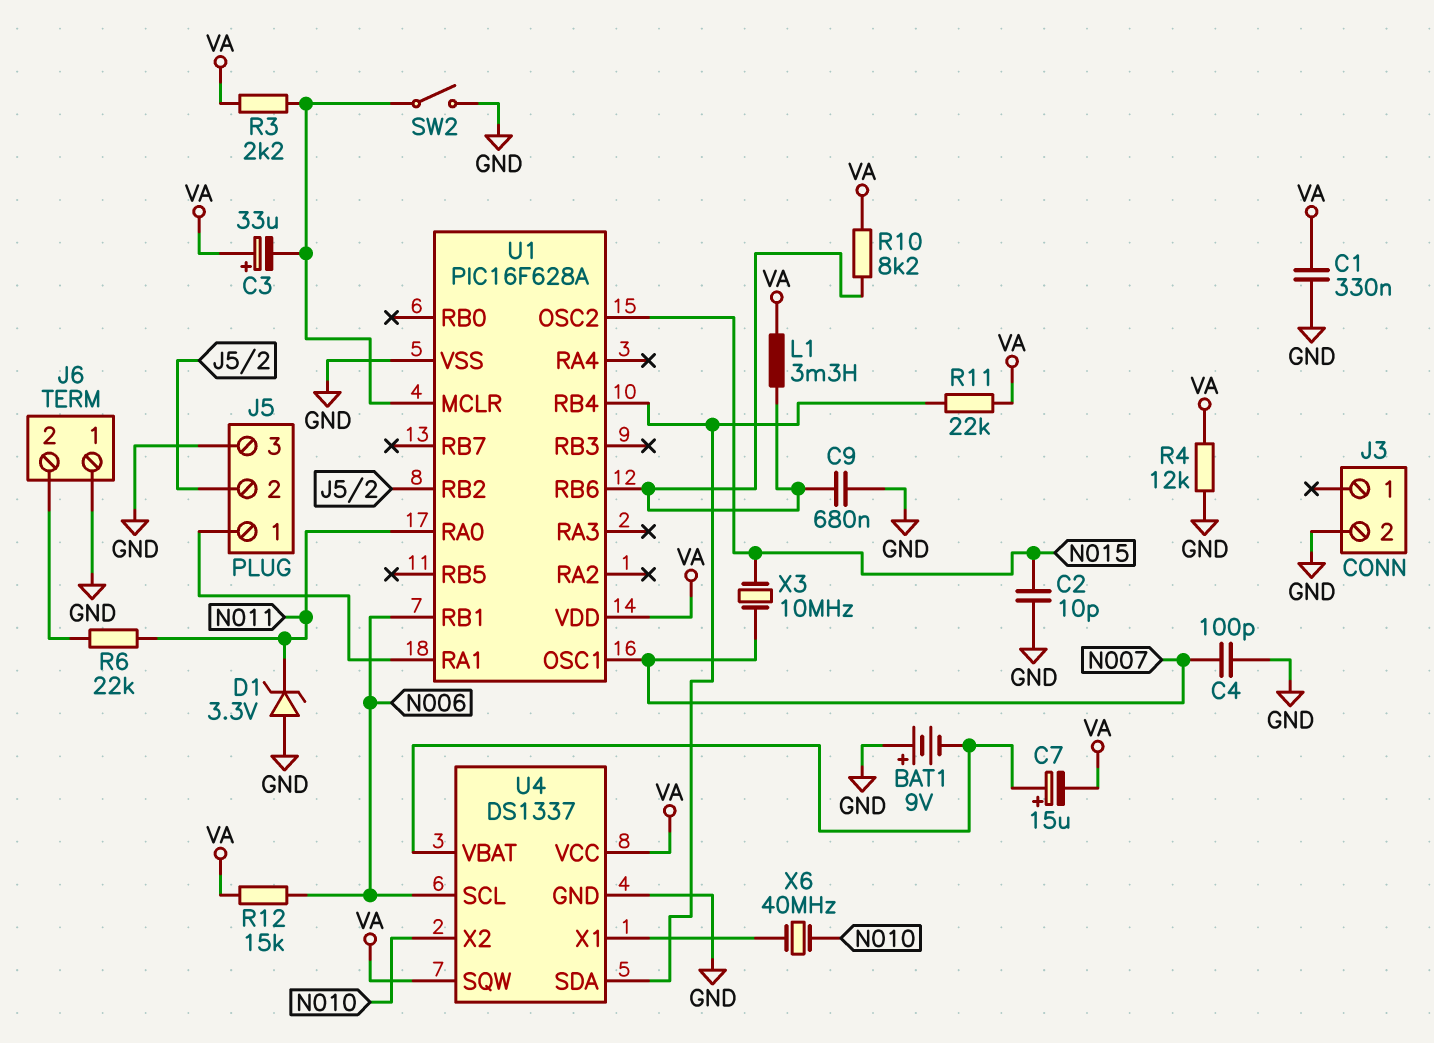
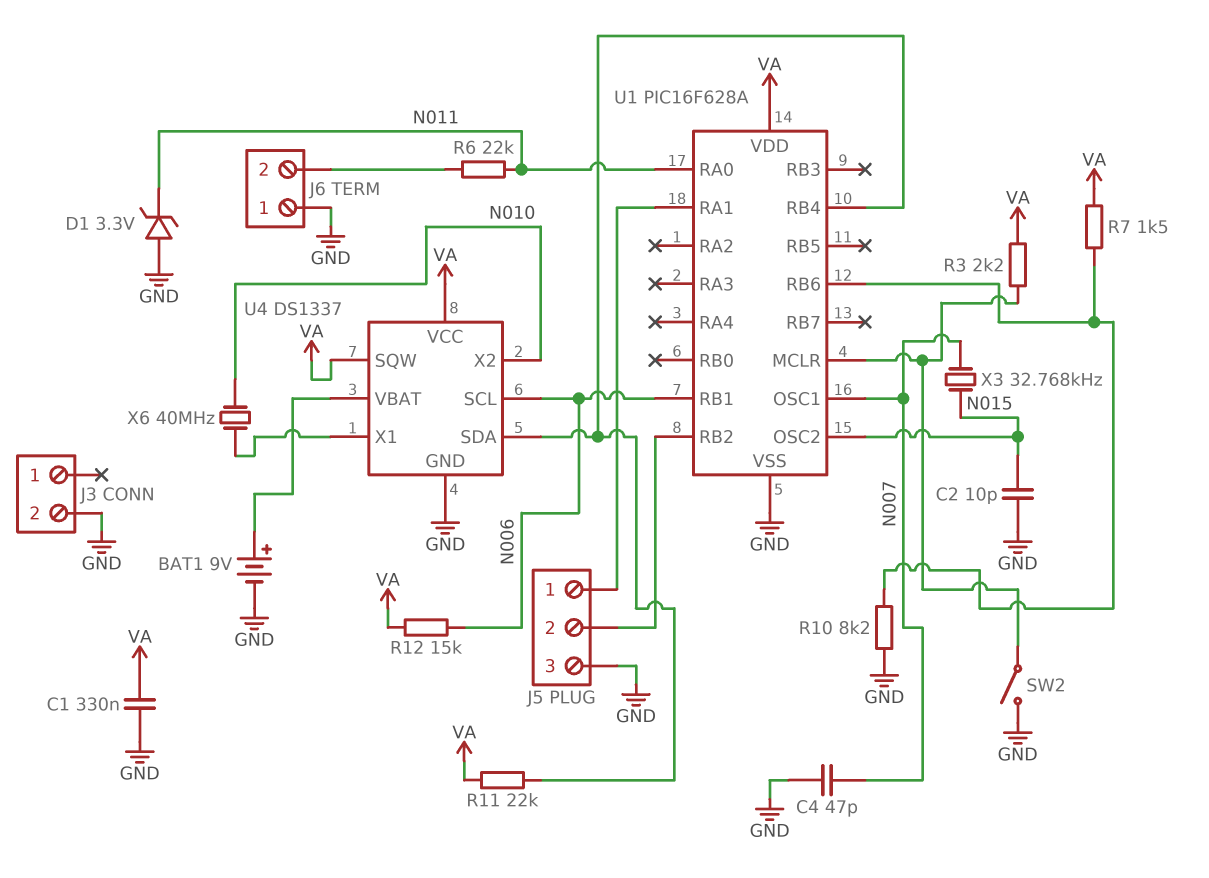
BAT1: 9V (plus GND, minus U4/VBAT) -> 9V (plus U4/VBAT, minus GND)
C3: 33uF (plus VA, minus U1/MCLR) -> none
C4: 100pF (GND, N007) -> 47pF (GND, N007)
C7: 15uF (plus U4/VBAT, minus VA) -> none
C9: 680nF (GND, U1/RB6) -> none
L1: 3.3mH (U1/RB6, VA) -> none
R4: 12k (GND, VA) -> none
R7: none -> 1.5k (U1/RB6, VA)
R10: 8.2k (U1/RB6, VA) -> 8.2k (GND, U1/RB6)
X3: 10MHz (N007, N015) -> 32.768kHz (N007, N015)

